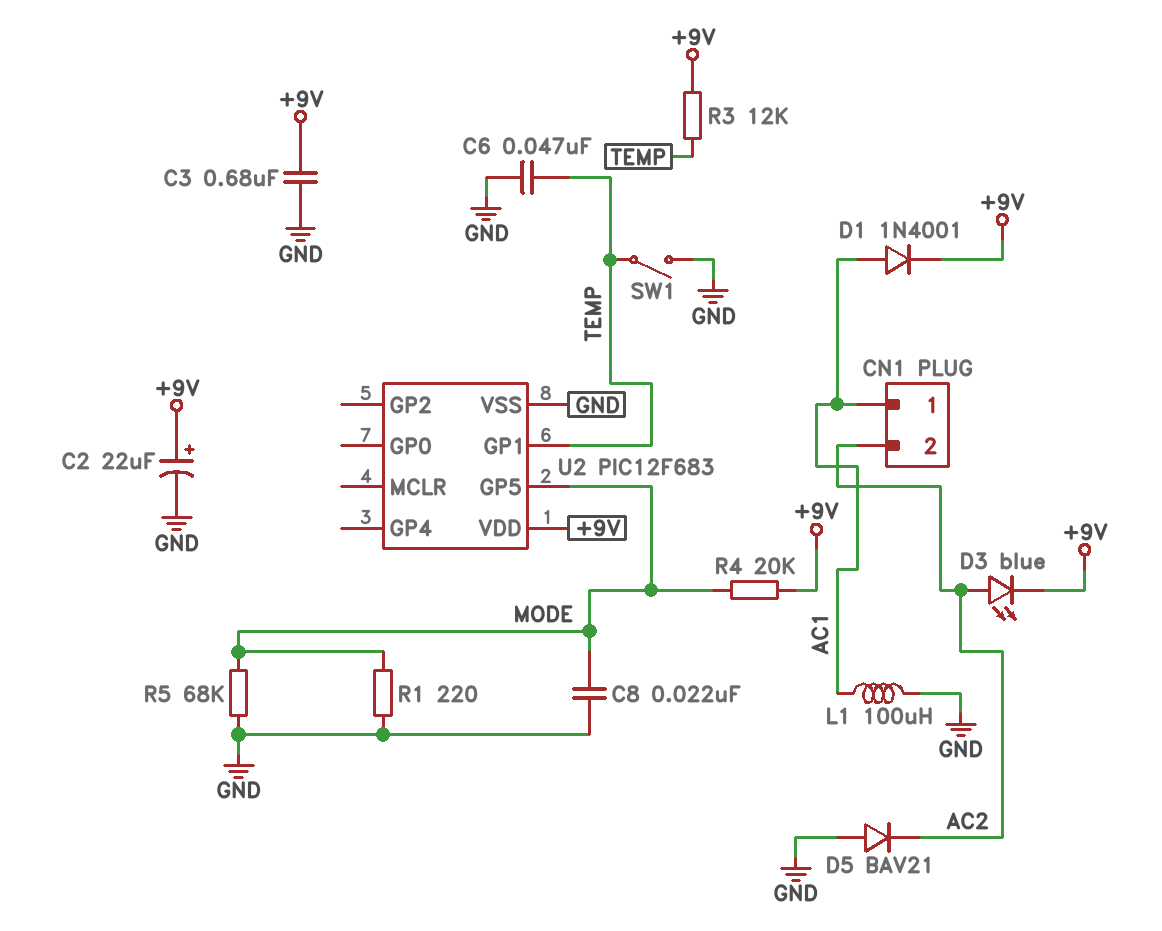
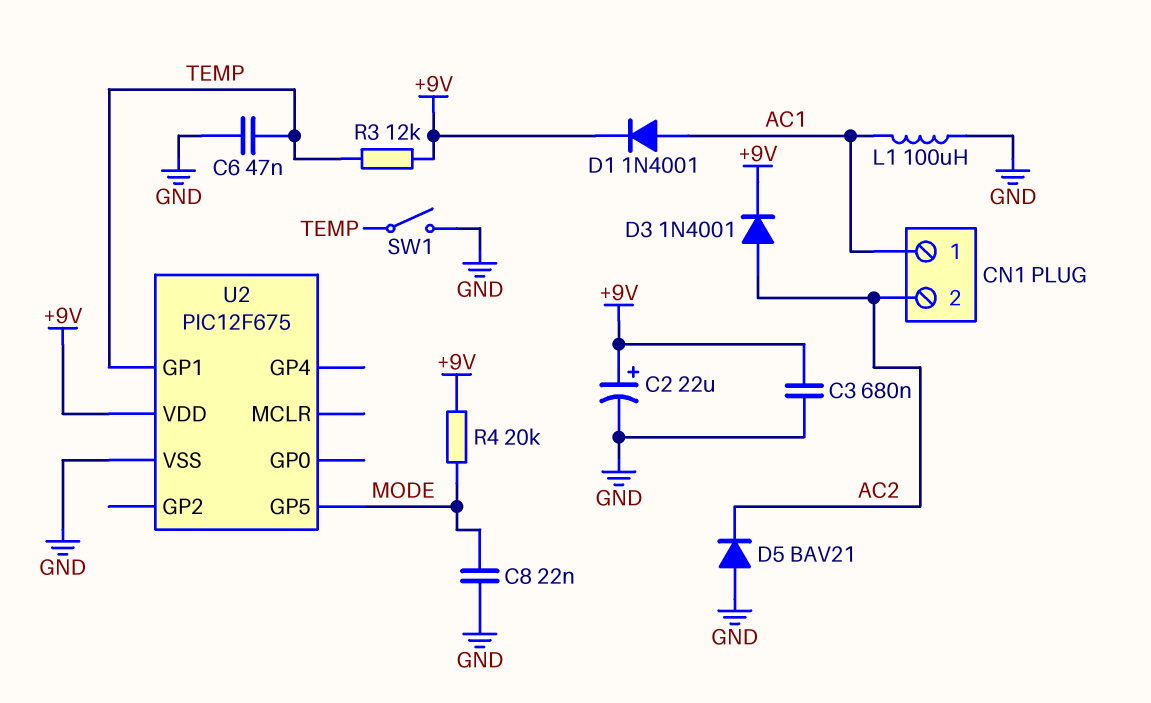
D3: LED blue (A AC2, K +9V) -> diode 1N4001 (A AC2, K +9V)
R1: 220 (GND, MODE) -> none
R5: 68k (GND, MODE) -> none
U2: PIC12F683 -> PIC12F675

